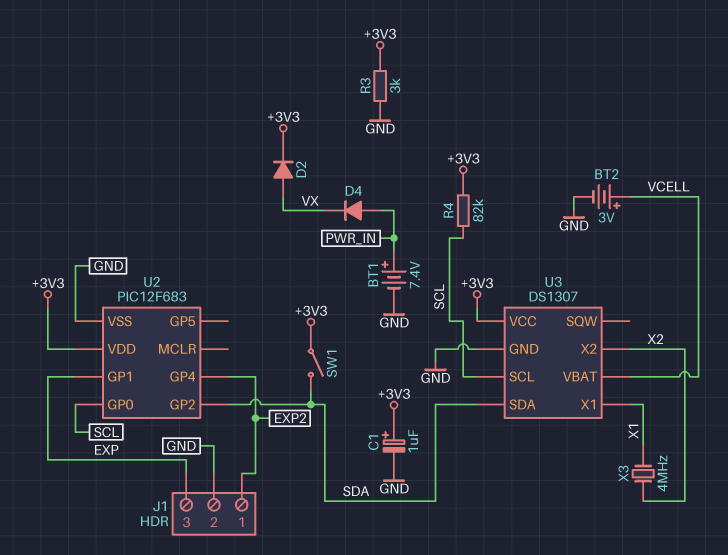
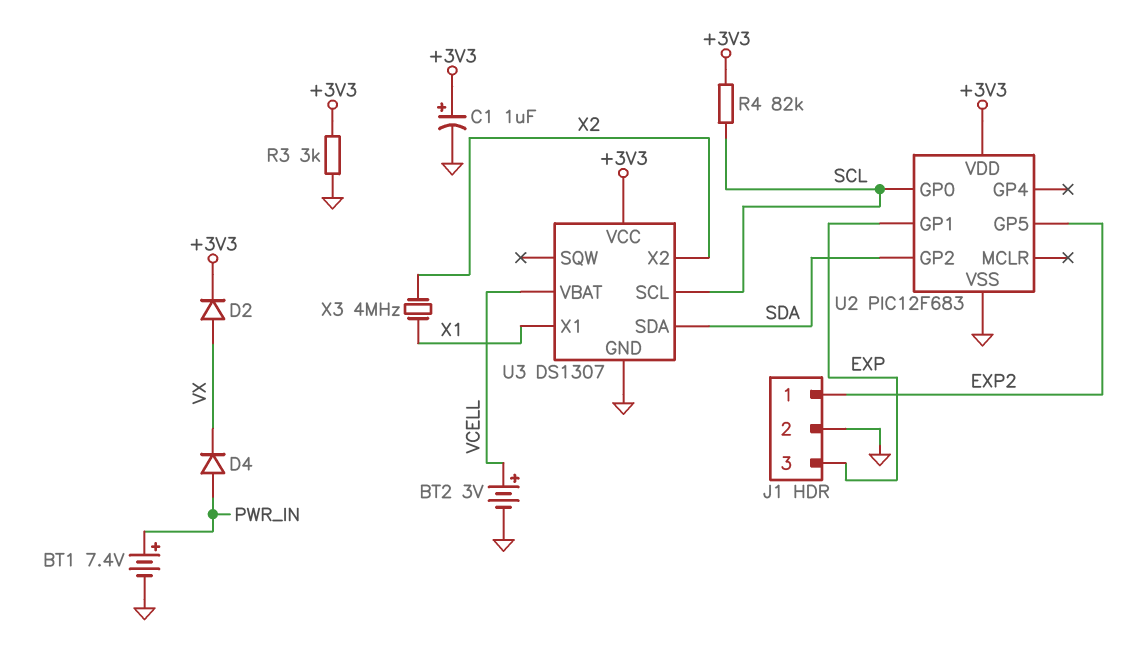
SW1: switch (+3V3, SDA) -> none
U2 pin GP4: EXP2 -> none
U2 pin GP5: none -> EXP2

